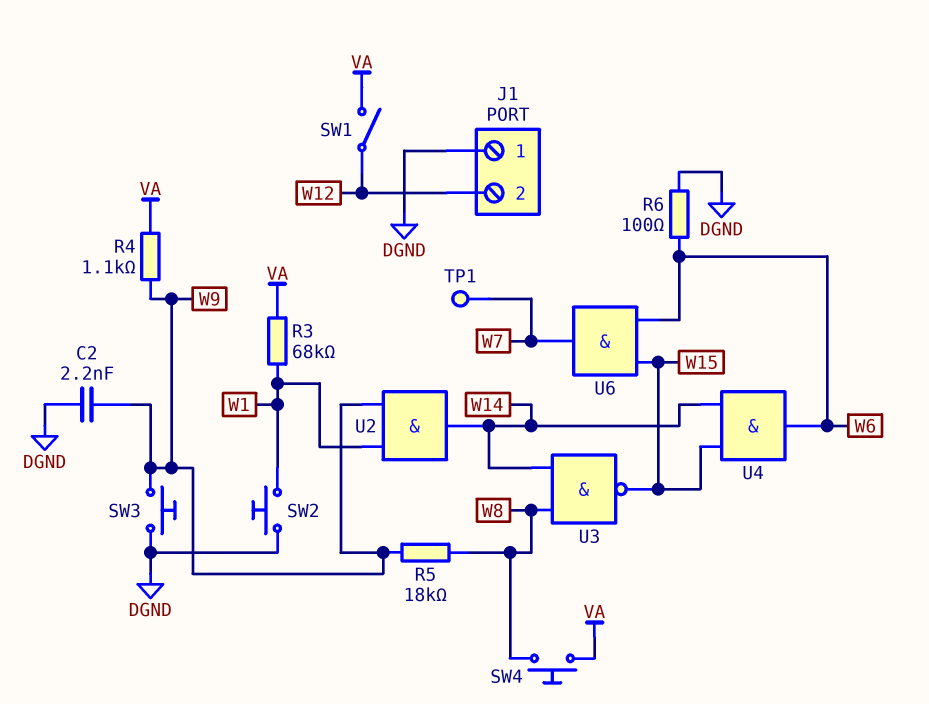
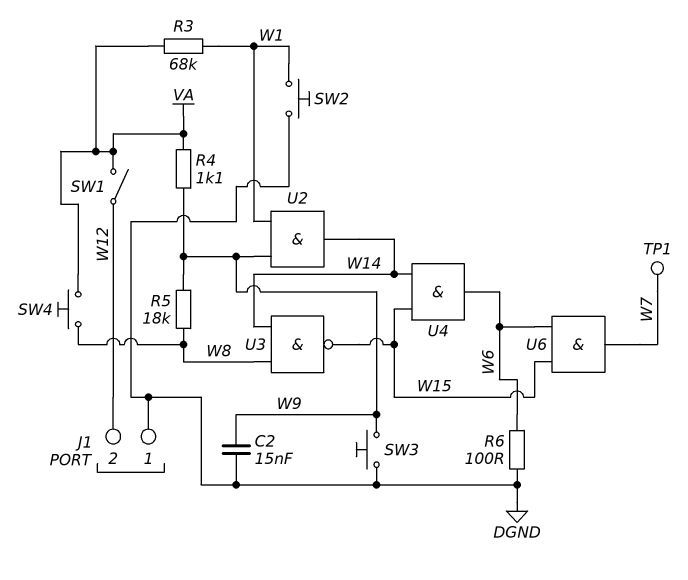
C2: 2.2nF (DGND, W9) -> 15nF (DGND, W9)

